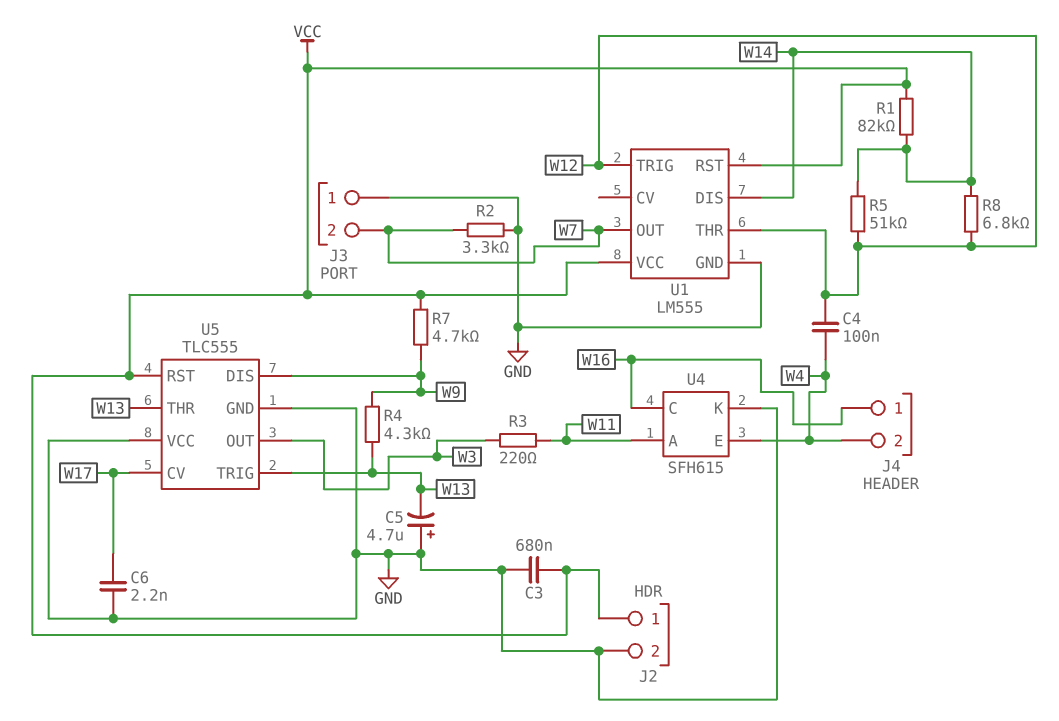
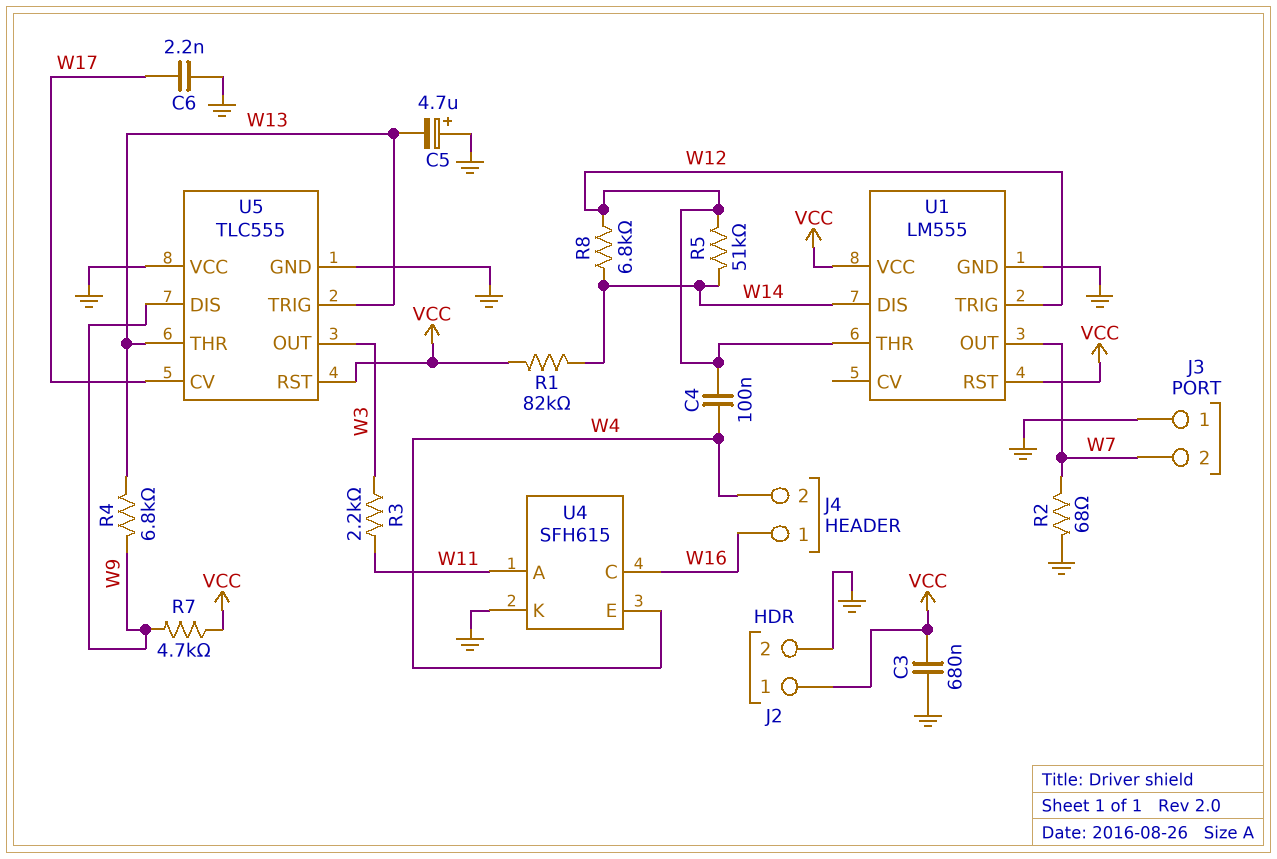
R2: 3.3k (GND, W7) -> 68 (GND, W7)
R3: 220 (W3, W11) -> 2.2k (W3, W11)
R4: 4.3k (W9, W13) -> 6.8k (W9, W13)

